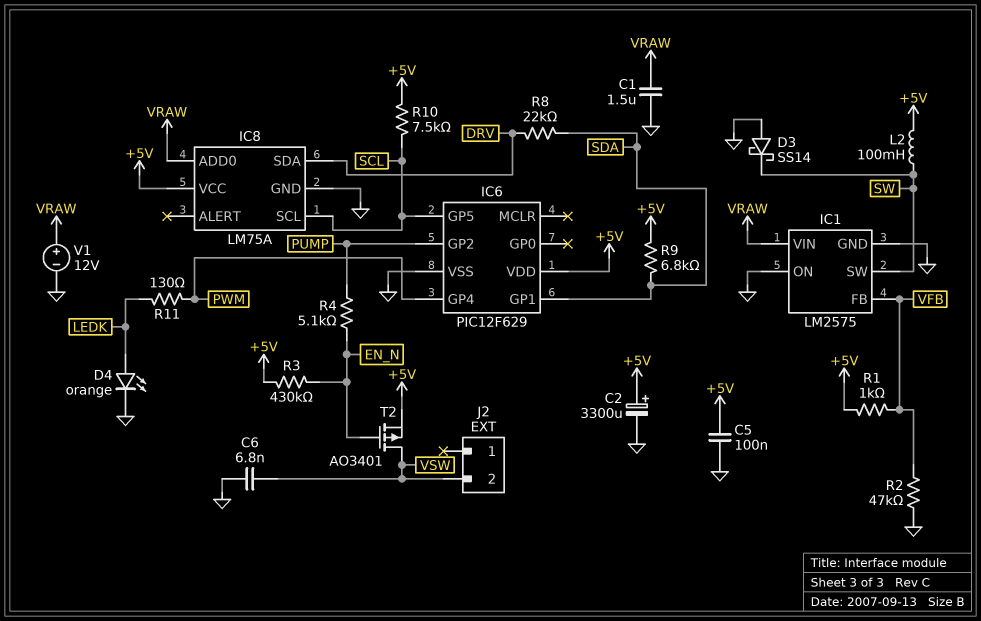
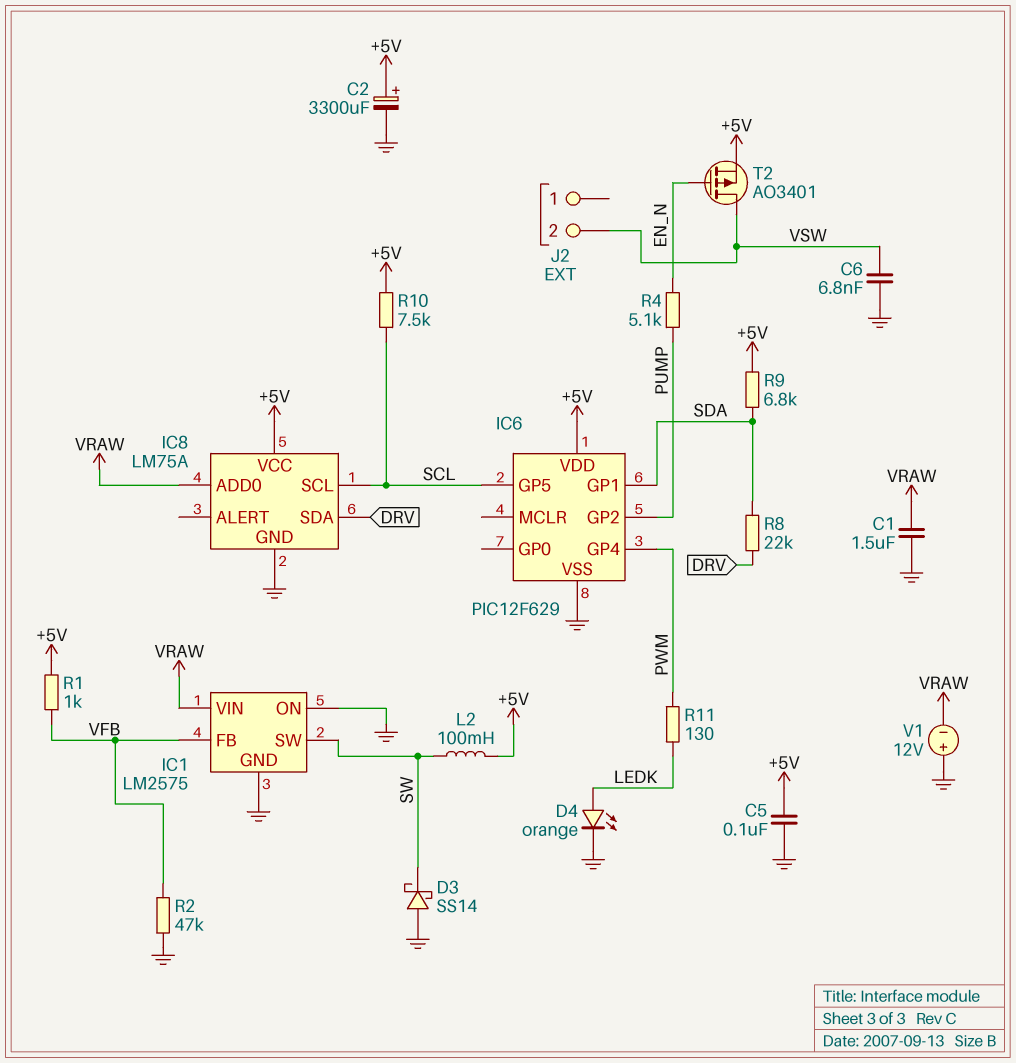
R3: 430k (+5V, EN_N) -> none
V1: 12V (plus VRAW, minus GND) -> 12V (plus GND, minus VRAW)

